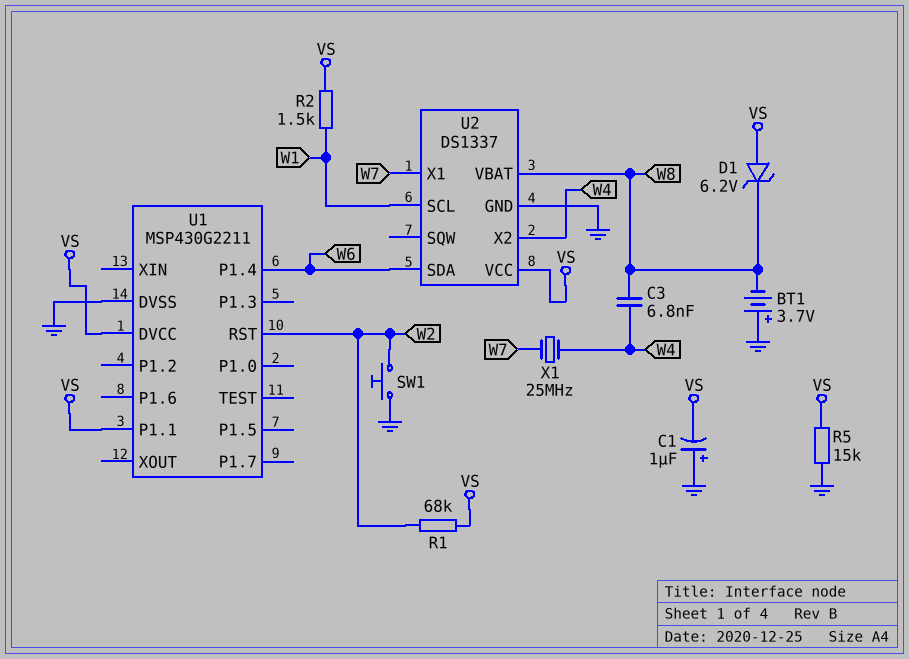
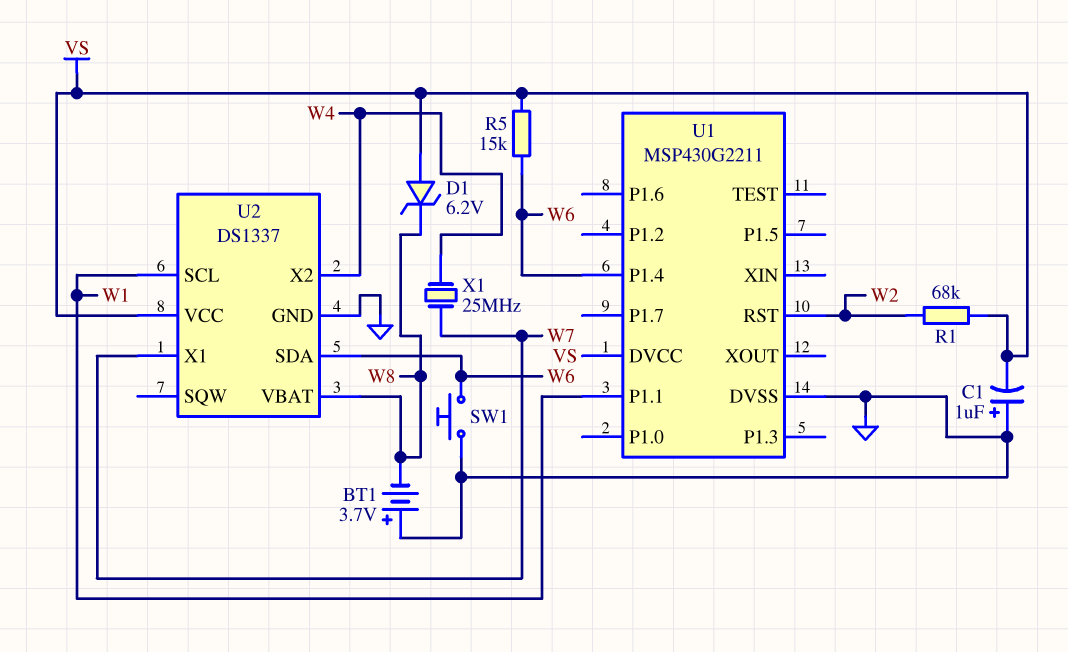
C3: 6.8nF (W4, W8) -> none
R2: 1.5k (VS, W1) -> none
R5: 15k (GND, VS) -> 15k (VS, W6)
SW1: button (GND, W2) -> button (GND, W6)
U1 pin P1.1: VS -> W1

